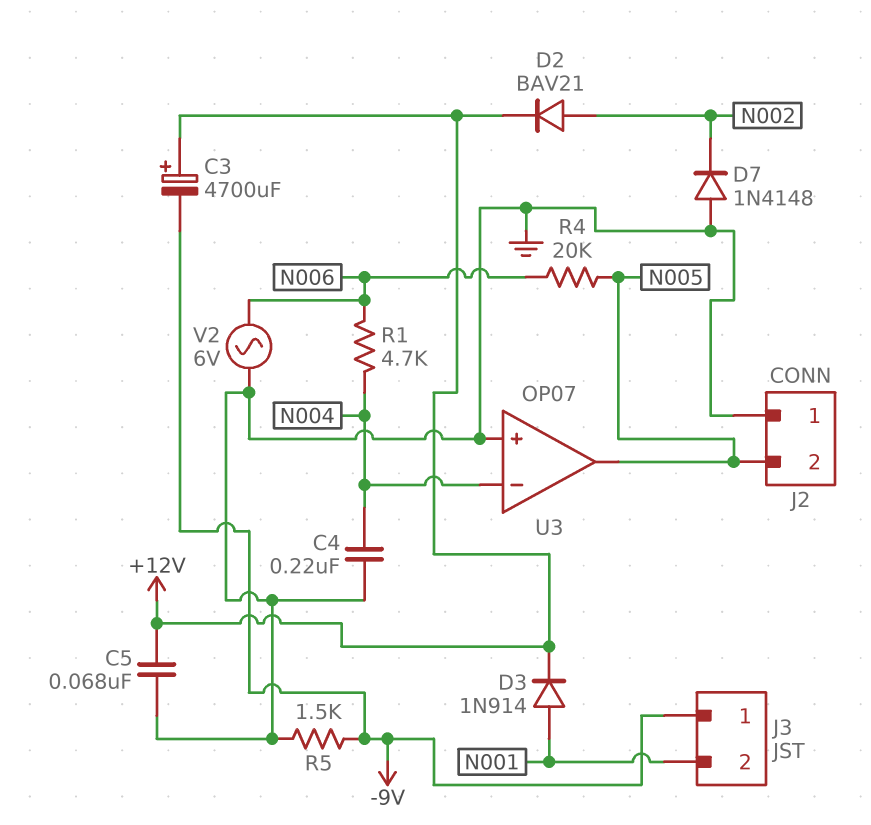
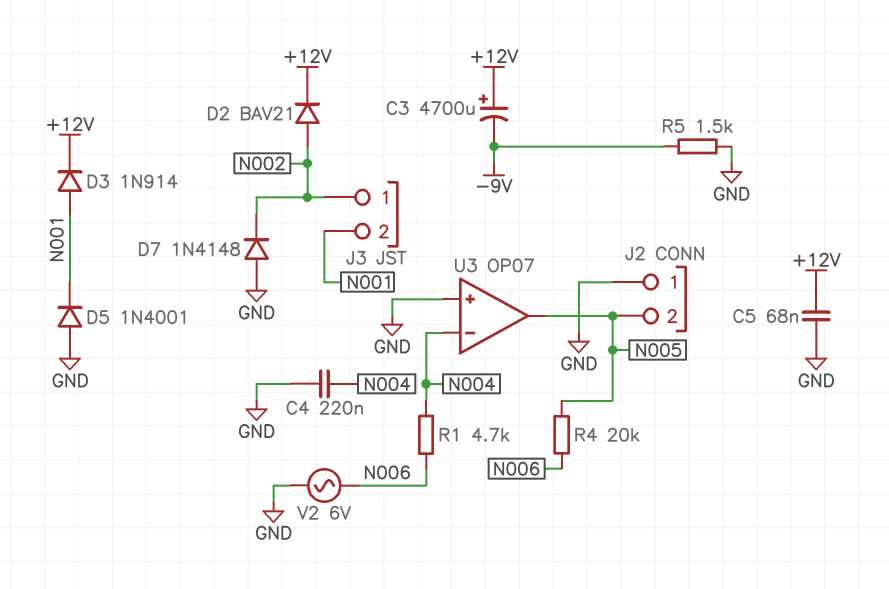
D5: none -> diode 1N4001 (A GND, K N001)
J3 pin 1: -9V -> N002

